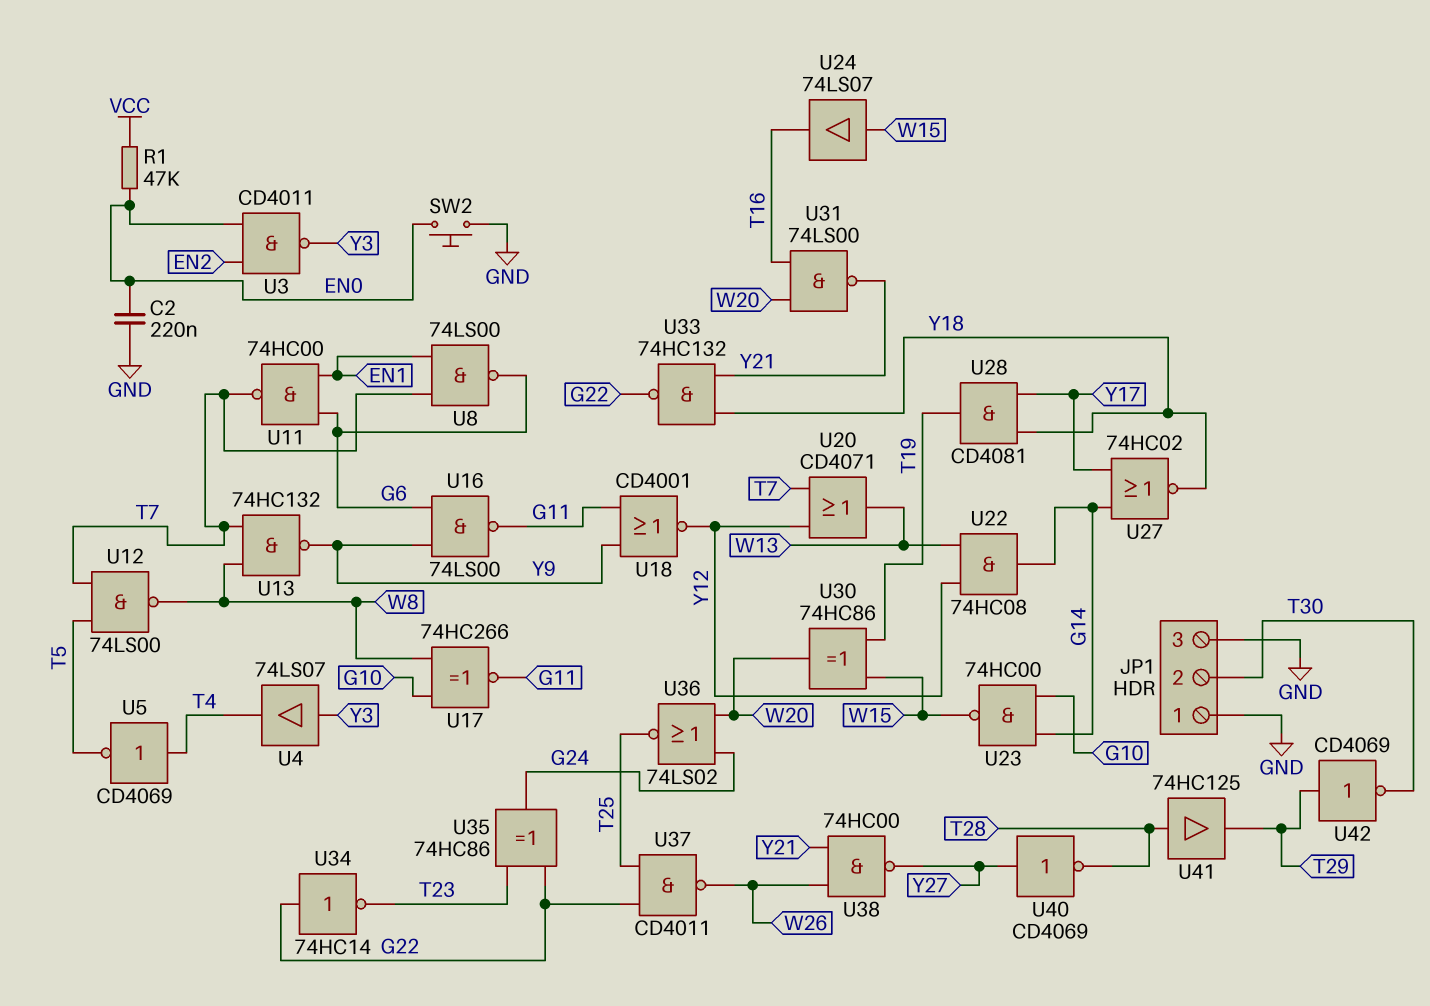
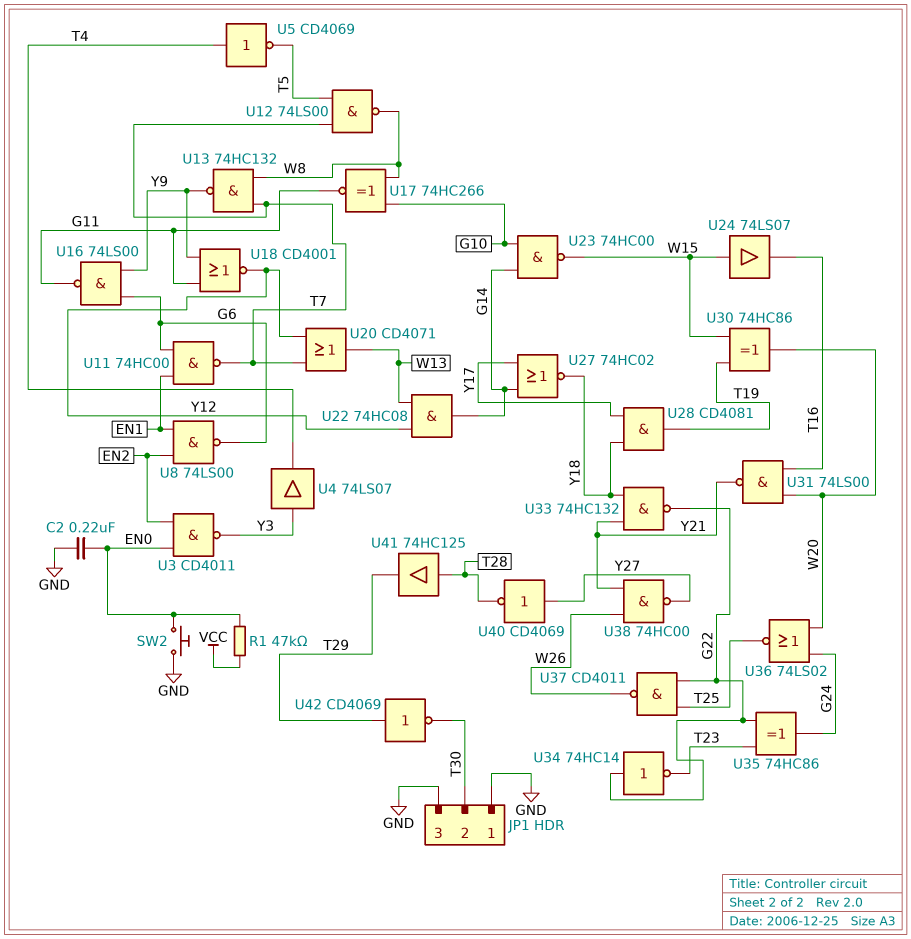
U8: NAND 74LS00 (in EN1, in T7, out G6) -> NAND 74LS00 (in EN1, in EN2, out G6)

